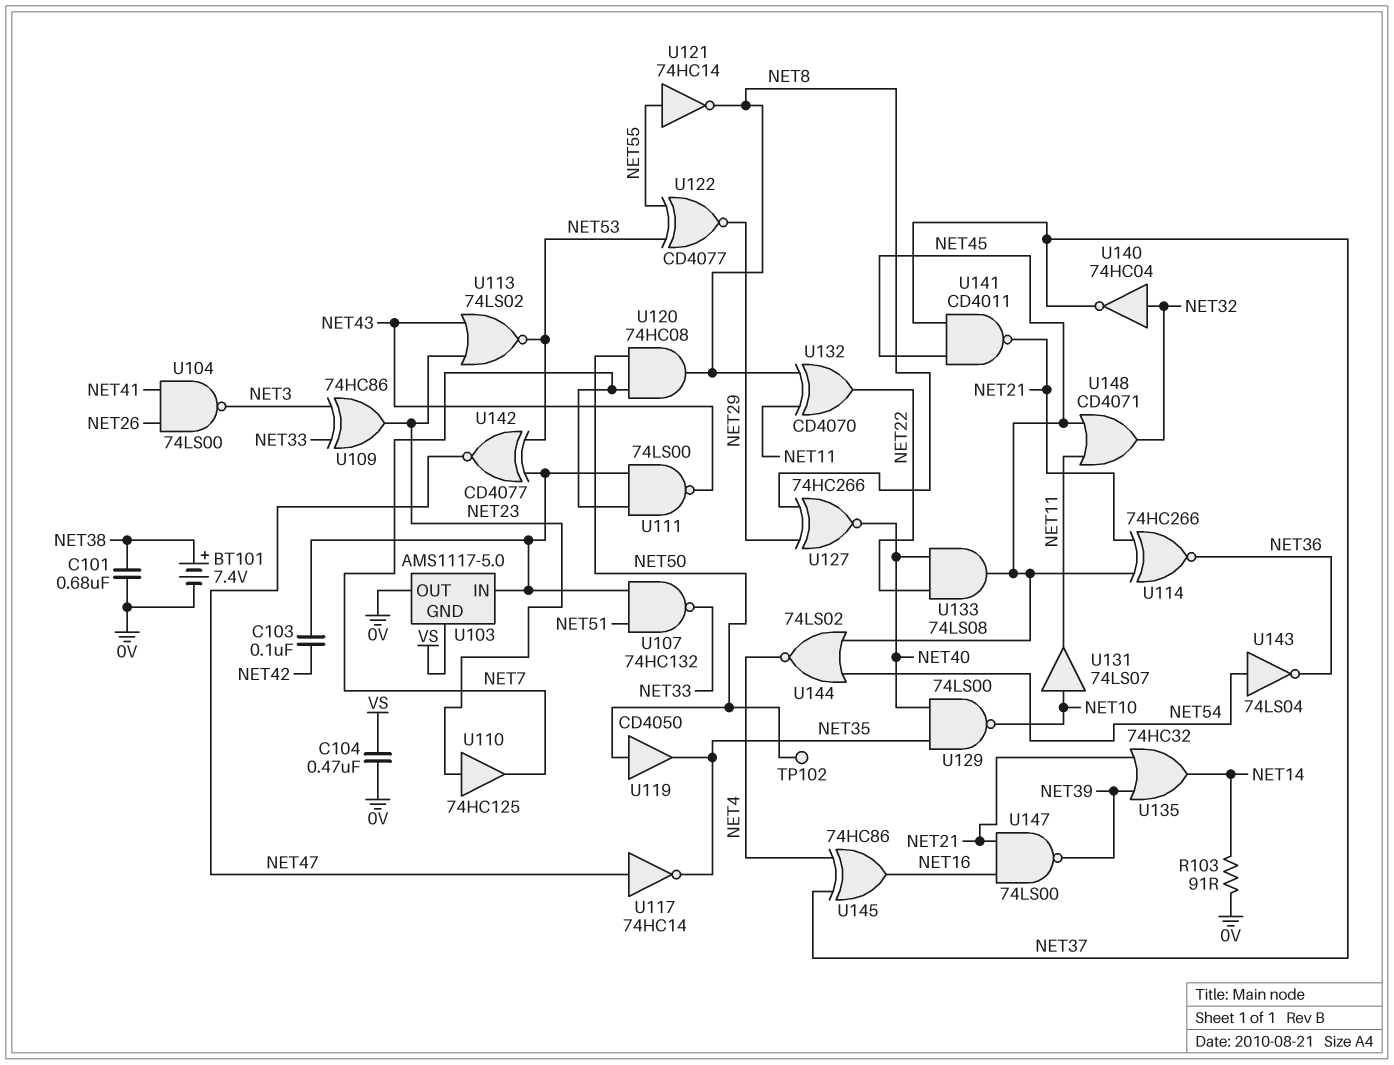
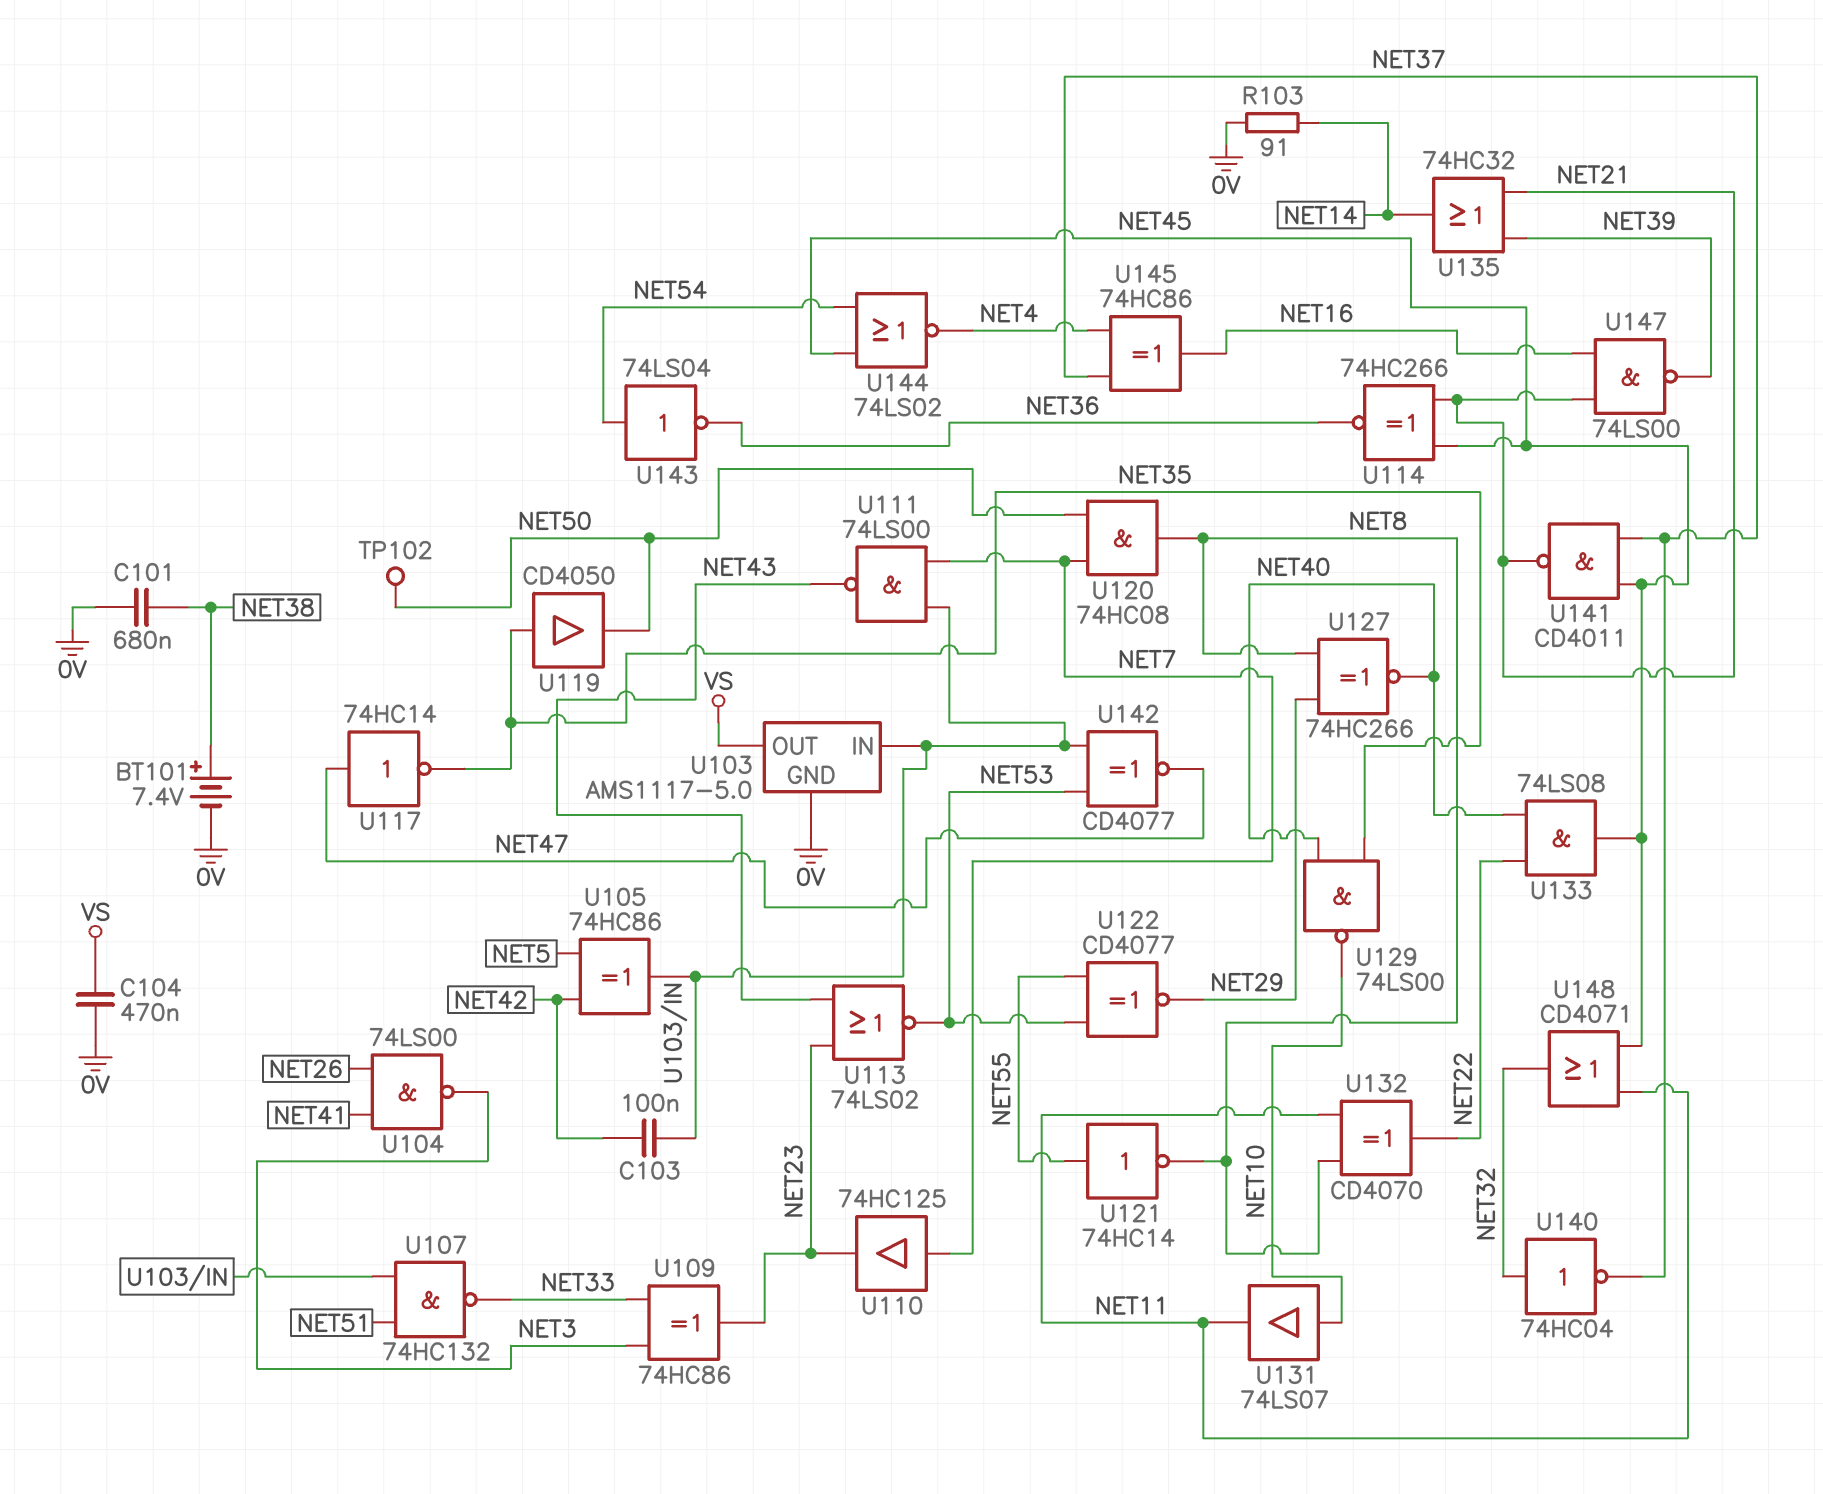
U103 pin GND: VS -> 0V
U103 pin OUT: 0V -> VS
U105: none -> XOR 74HC86 (in NET5, in NET42, out U103/IN)
U110: buffer 74HC125 (in NET23, out NET7) -> buffer 74HC125 (in NET7, out NET23)
U119: buffer CD4050 (in NET50, out NET35) -> buffer CD4050 (in NET35, out NET50)

